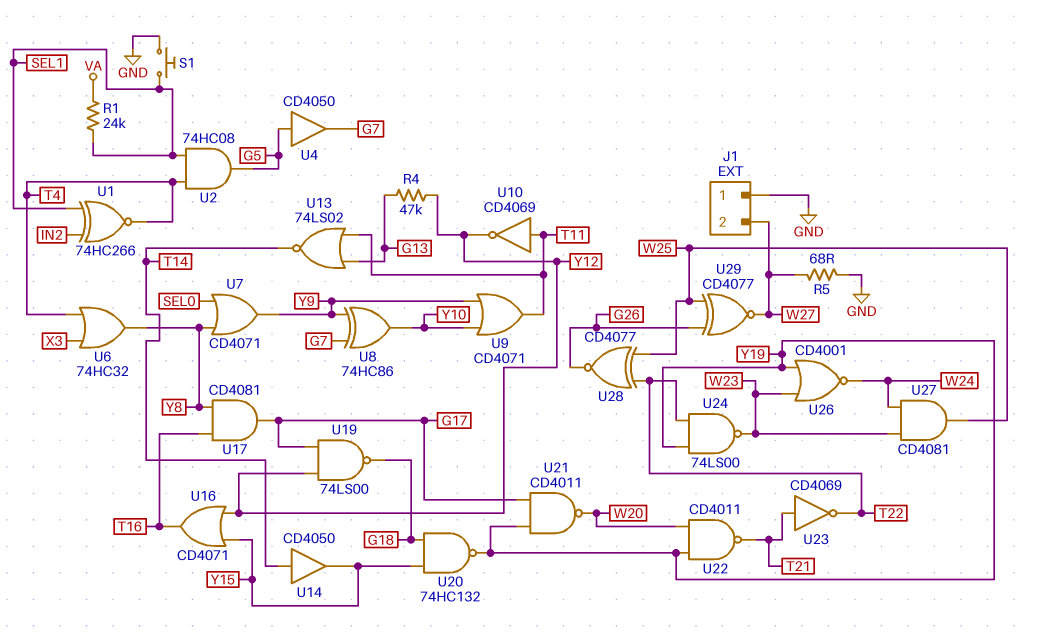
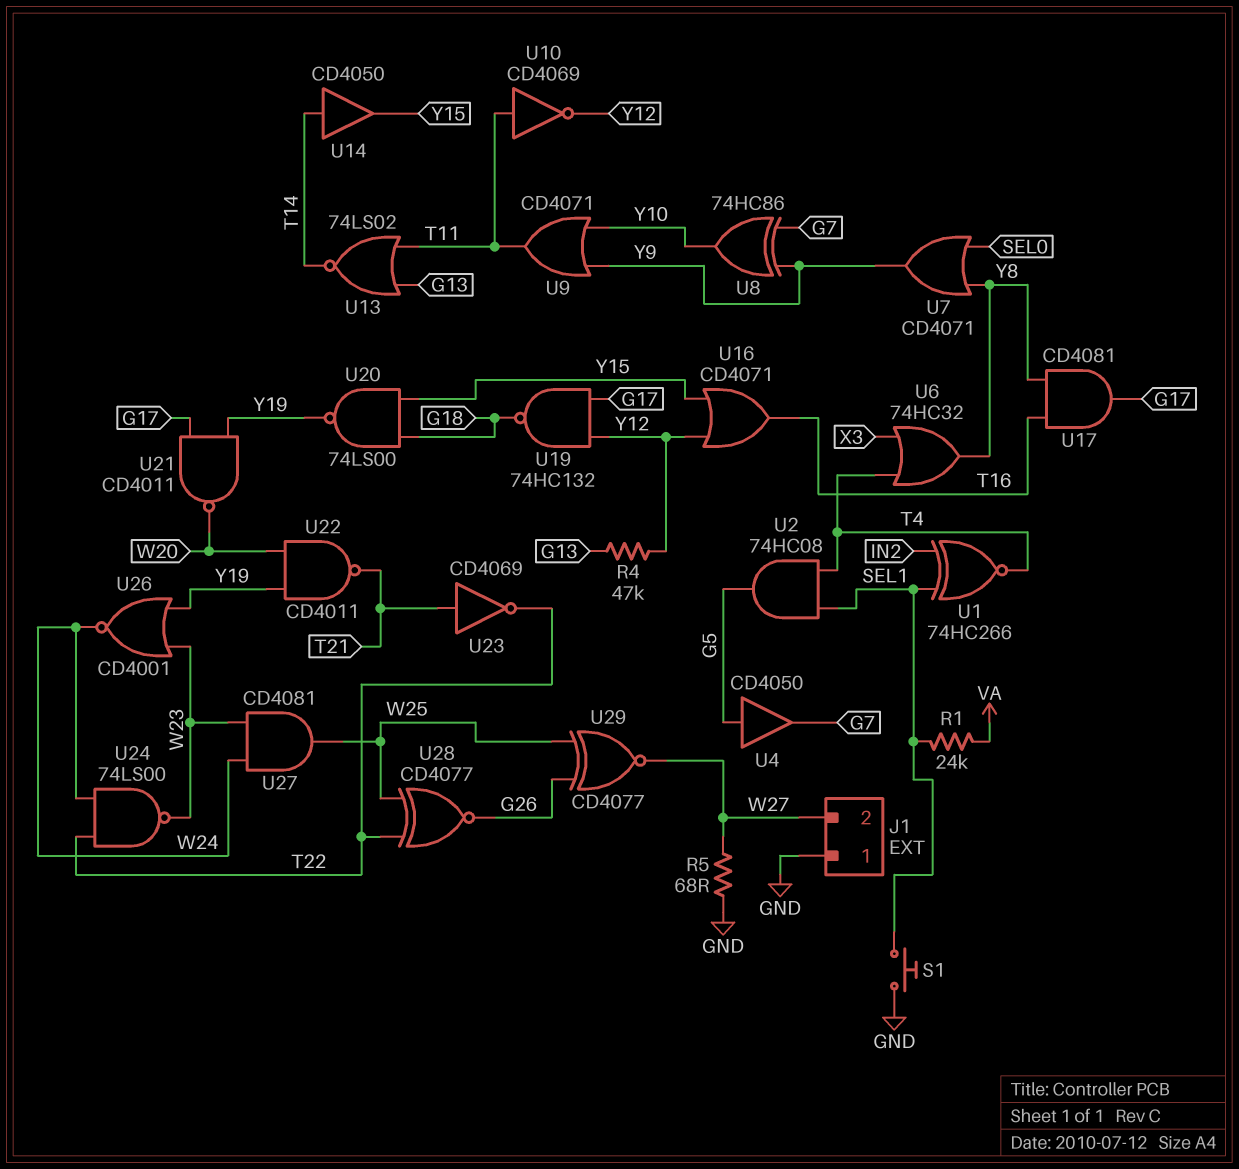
U19: NAND 74LS00 (in G17, in Y12, out G18) -> NAND 74HC132 (in G17, in Y12, out G18)
U20: NAND 74HC132 (in G18, in Y15, out Y19) -> NAND 74LS00 (in G18, in Y15, out Y19)
U24: NAND 74LS00 (in T22, in Y19, out W23) -> NAND 74LS00 (in T22, in W24, out W23)

